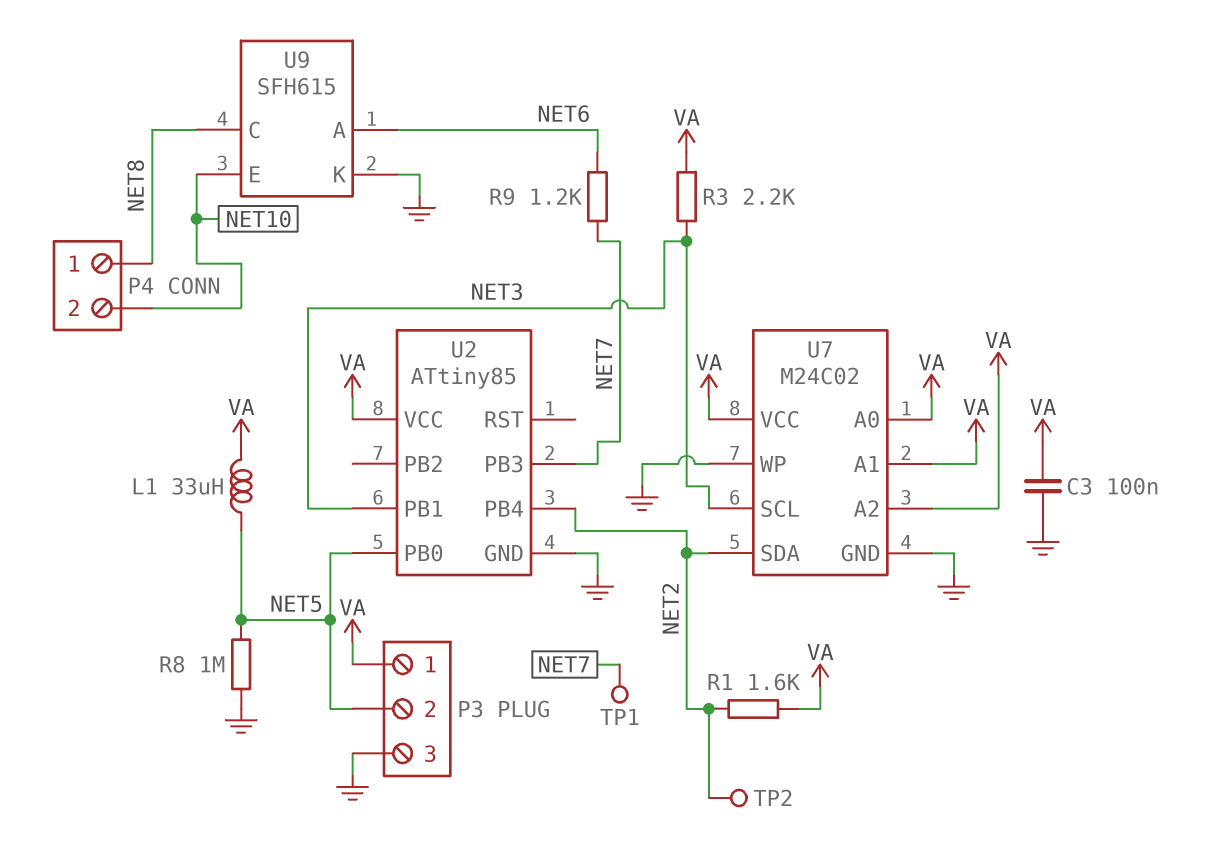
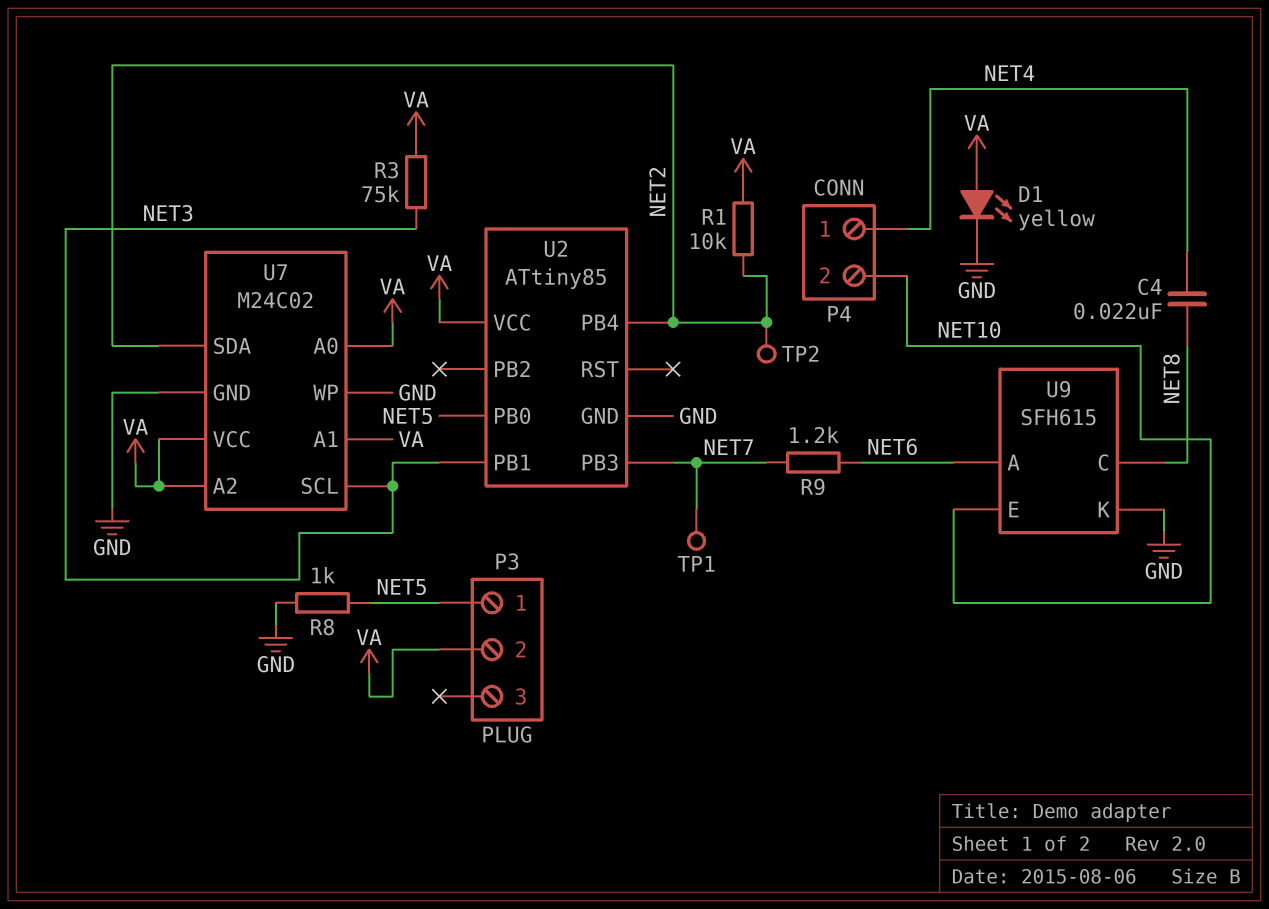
C3: 100nF (GND, VA) -> none
C4: none -> 22nF (NET4, NET8)
D1: none -> LED yellow (A VA, K GND)
L1: 33uH (NET5, VA) -> none
P3 pin 1: VA -> NET5
P3 pin 2: NET5 -> VA
P3 pin 3: GND -> none
P4 pin 1: NET8 -> NET4
R1: 1.6k (NET2, VA) -> 10k (NET2, VA)
R3: 2.2k (NET3, VA) -> 75k (NET3, VA)
R8: 1M (GND, NET5) -> 1k (GND, NET5)

